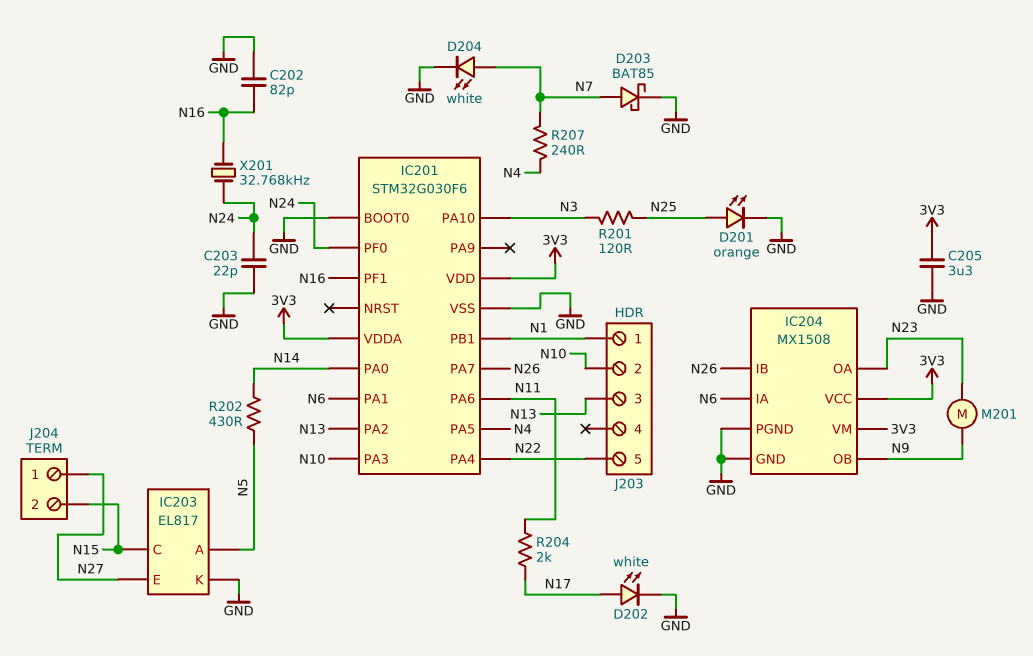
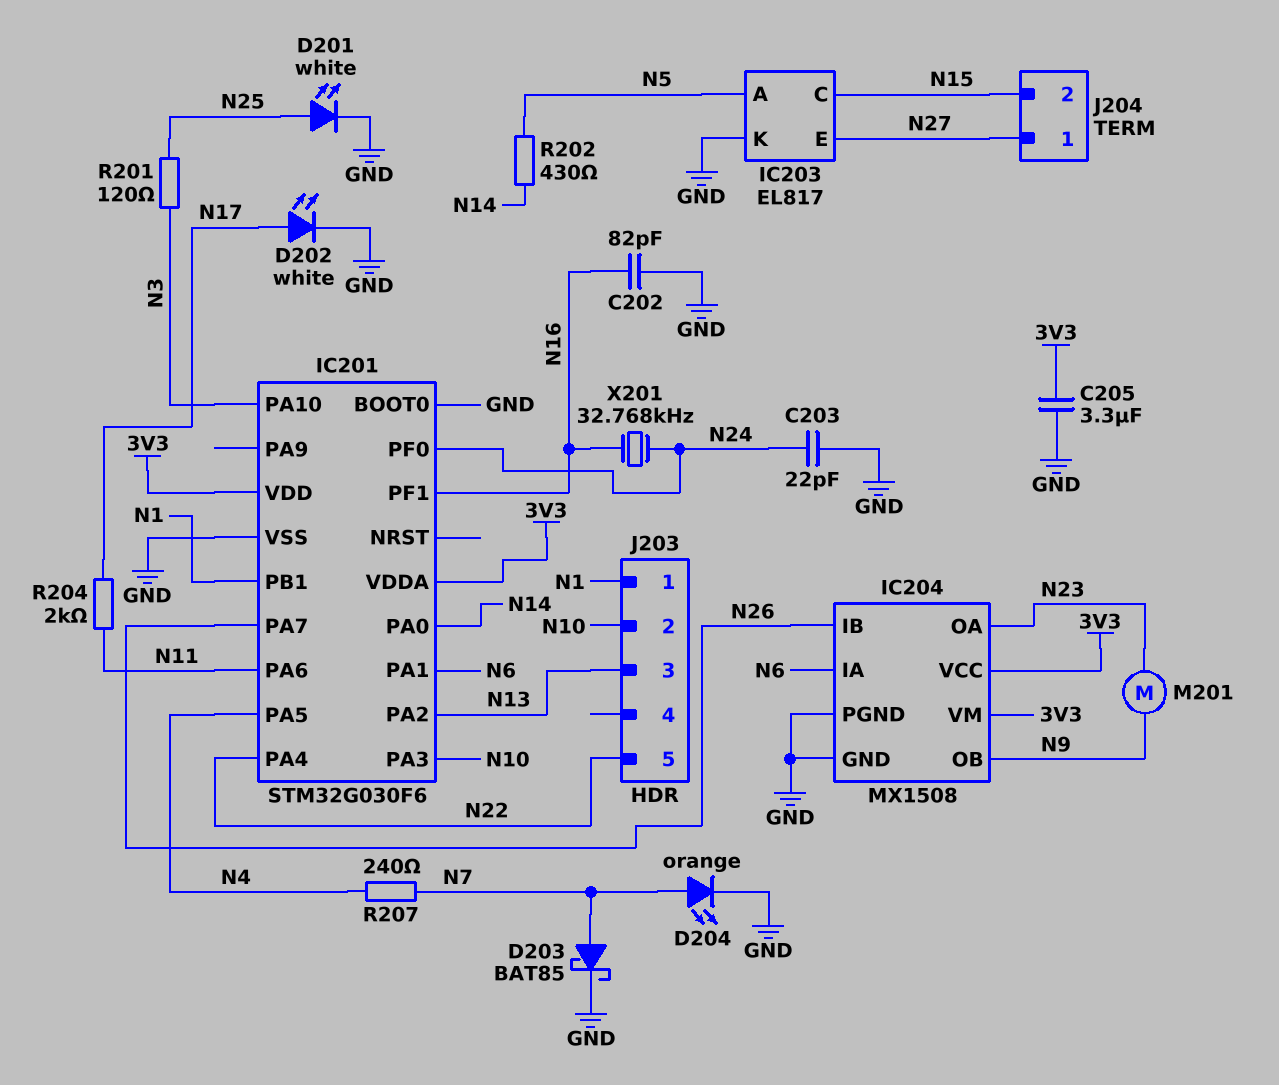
D201: LED orange (A N25, K GND) -> LED white (A N25, K GND)
D204: LED white (A N7, K GND) -> LED orange (A N7, K GND)

